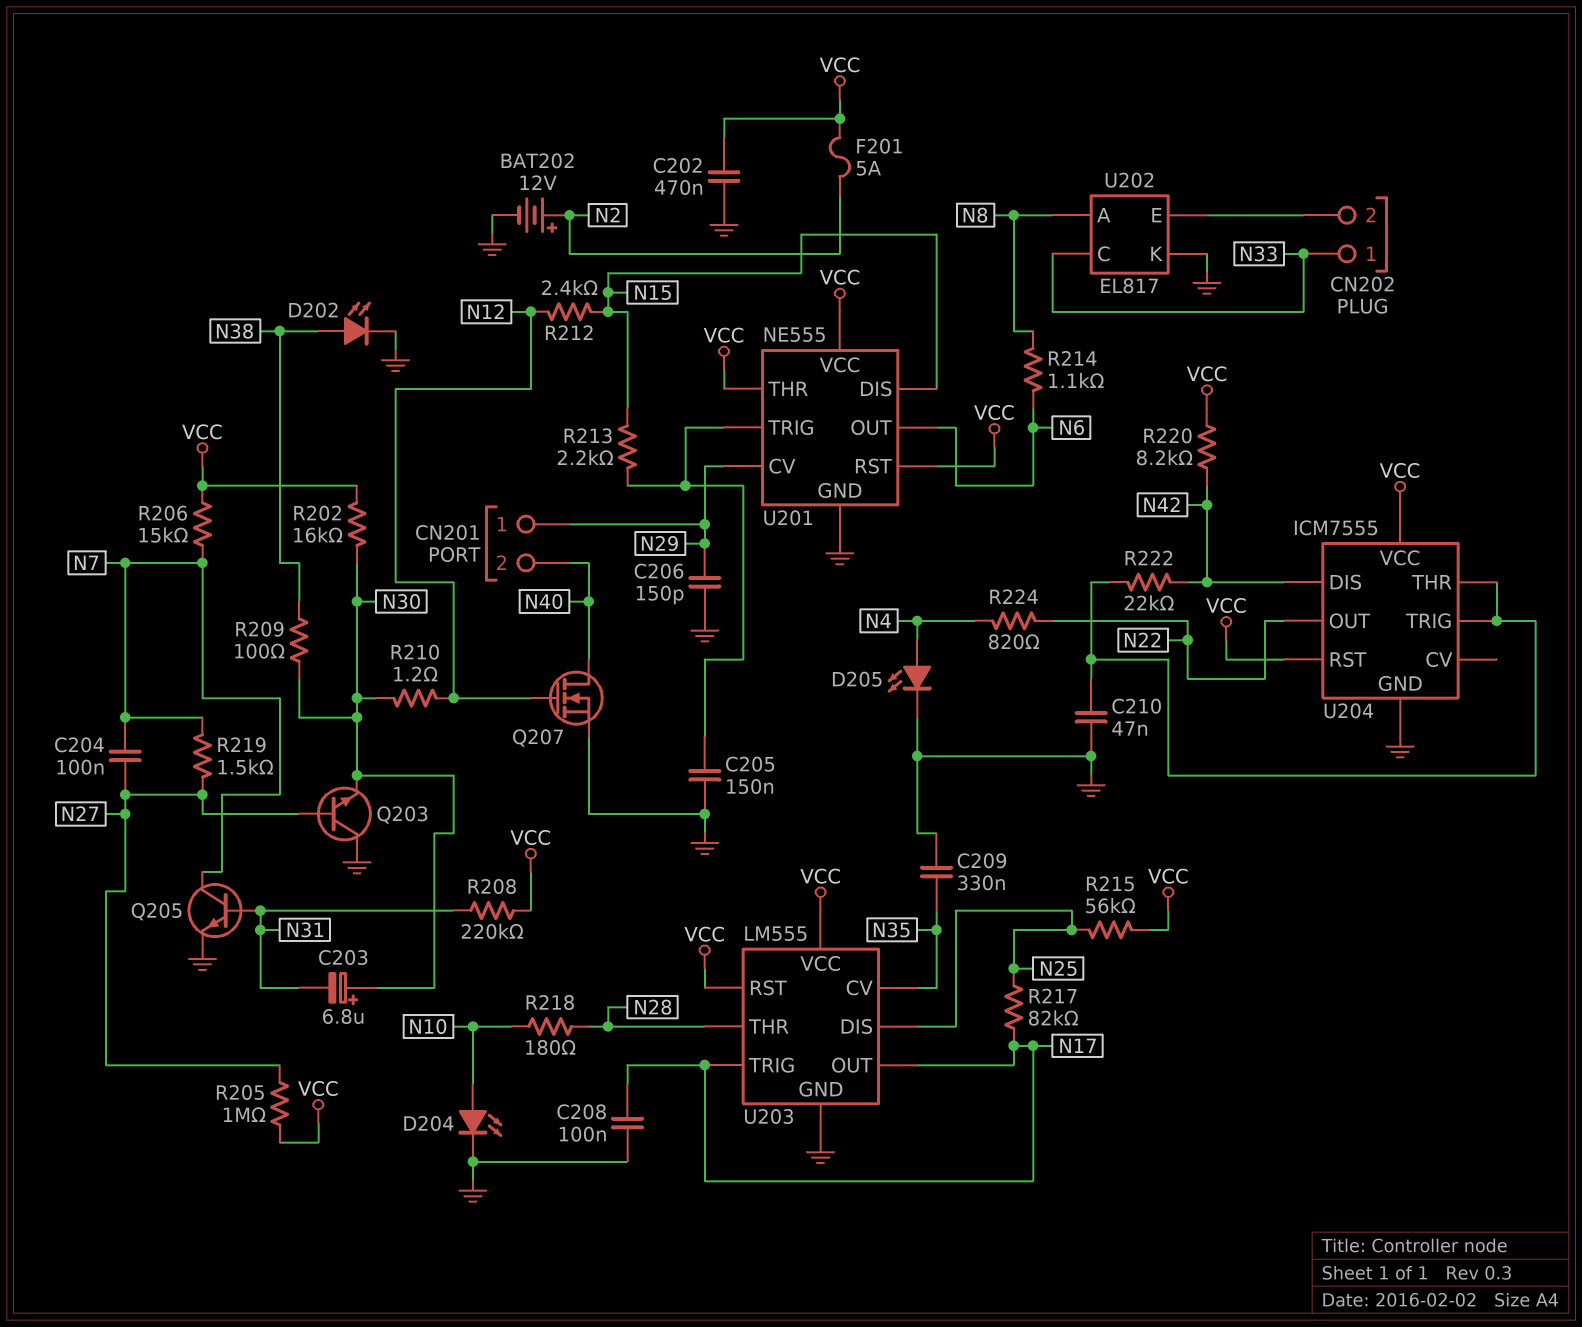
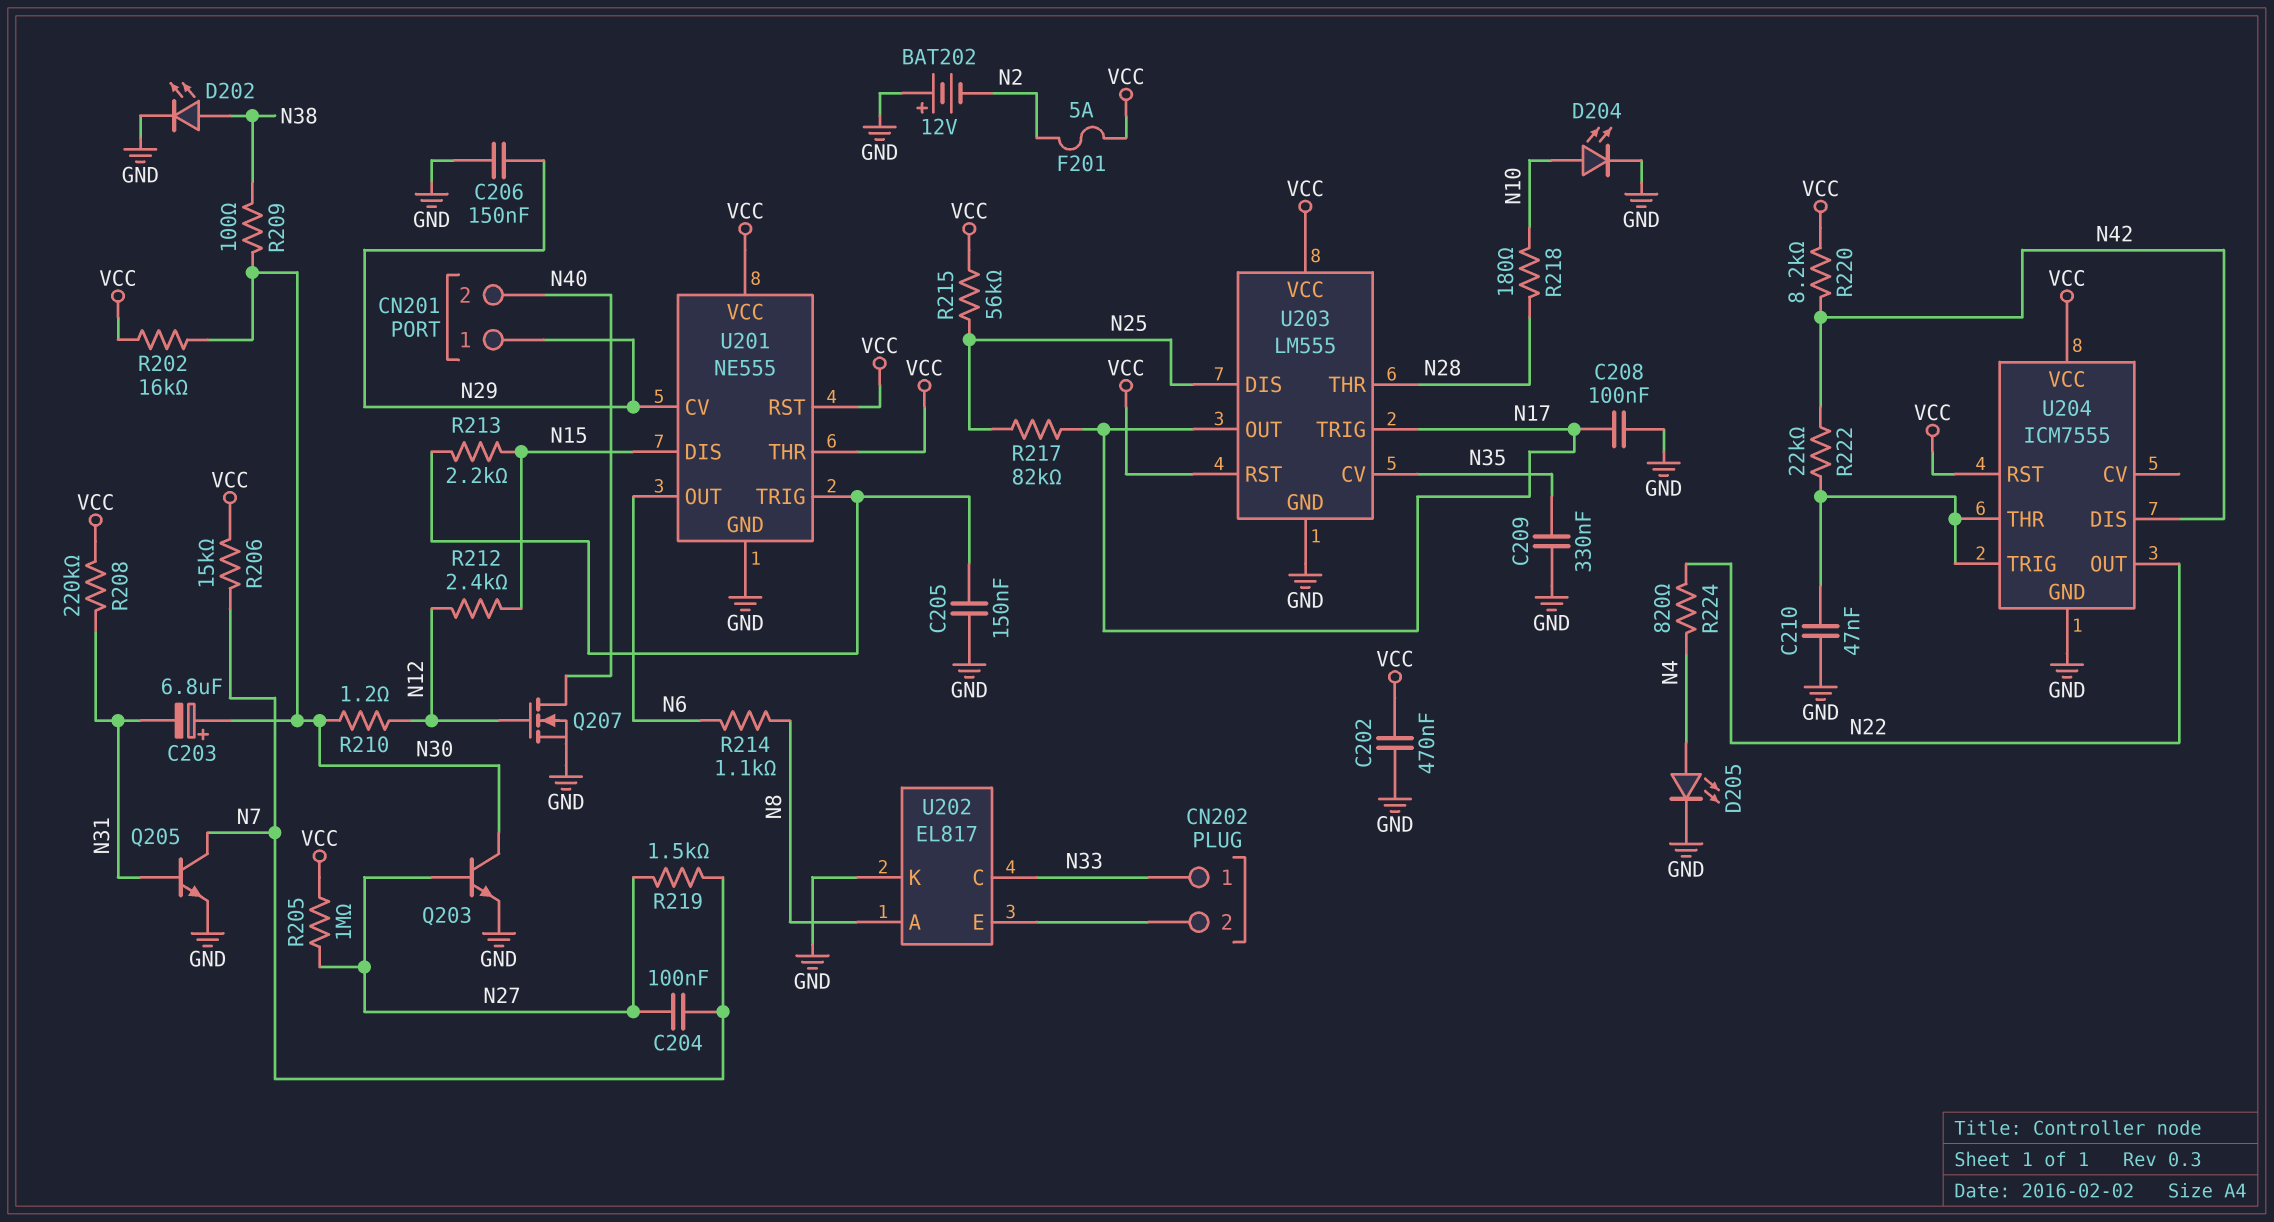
BAT202: 12V (plus N2, minus GND) -> 12V (plus GND, minus N2)
C206: 150pF (GND, N29) -> 150nF (GND, N29)
Q203: NPN (B N27, C GND, E N30) -> NPN (B N27, C N30, E GND)

